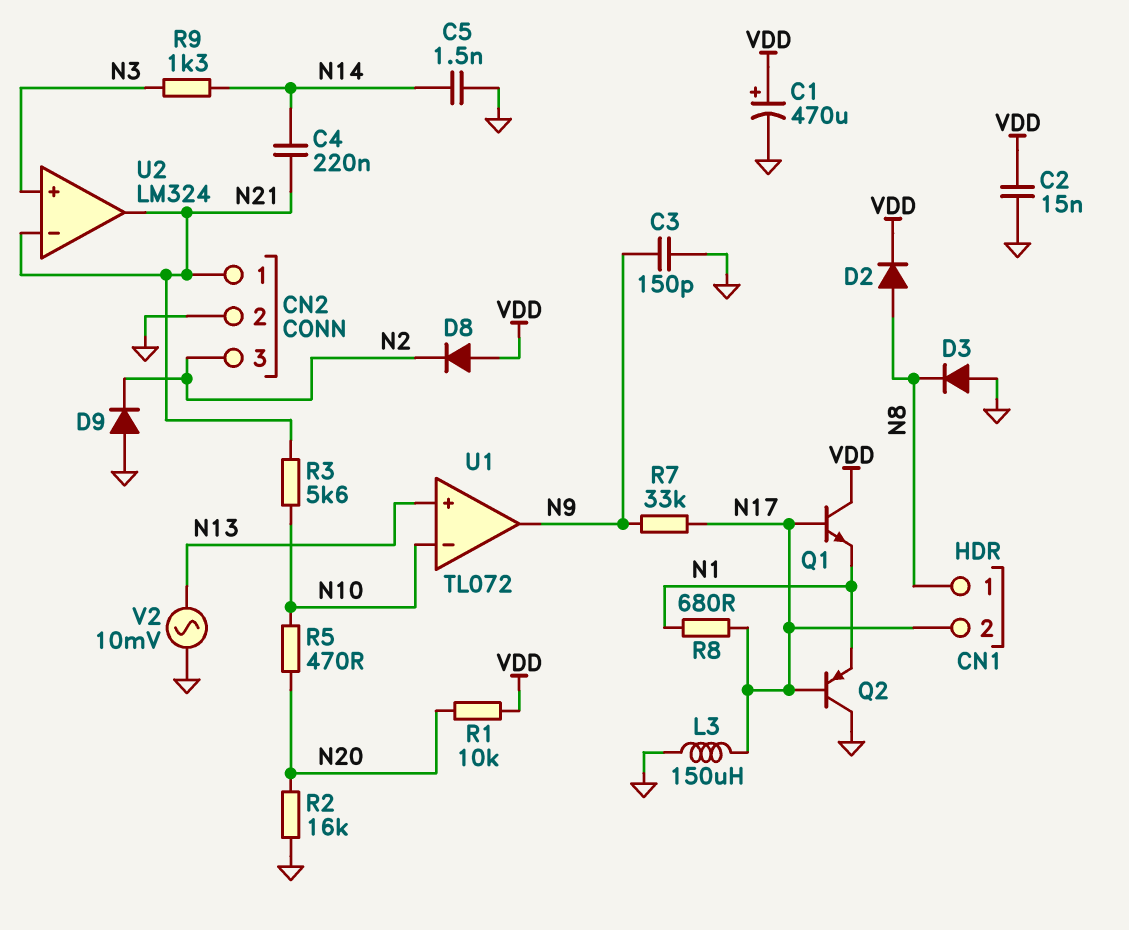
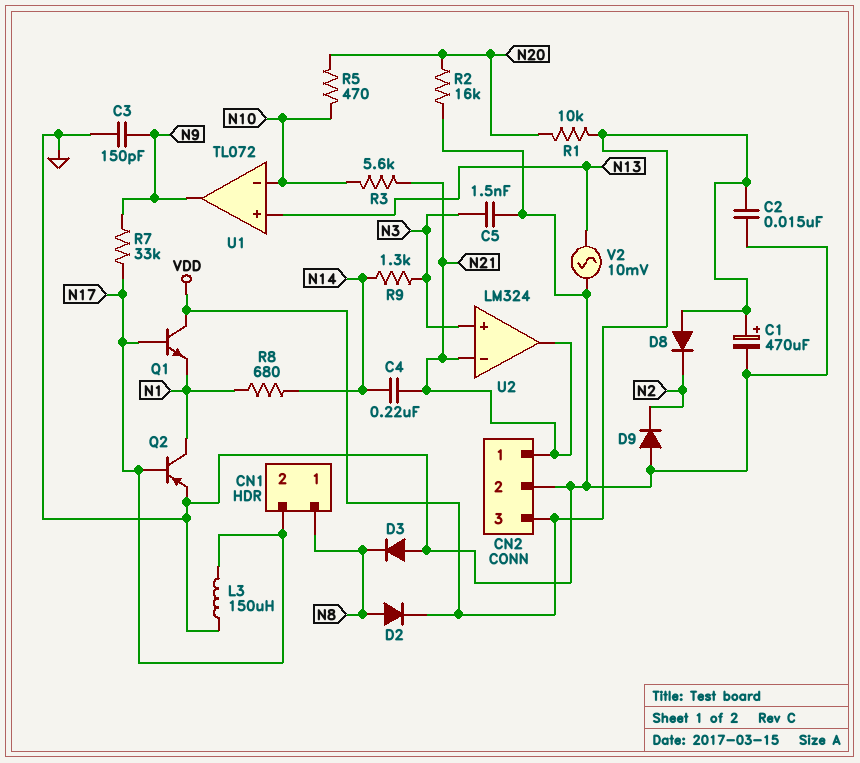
C5: 1.5nF (GND, N14) -> 1.5nF (GND, N3)
CN2 pin 3: N2 -> VDD
Q2: PNP (B N17, C GND, E N1) -> PNP (B N17, C N1, E GND)
R8: 680 (N1, N17) -> 680 (N1, N14)

